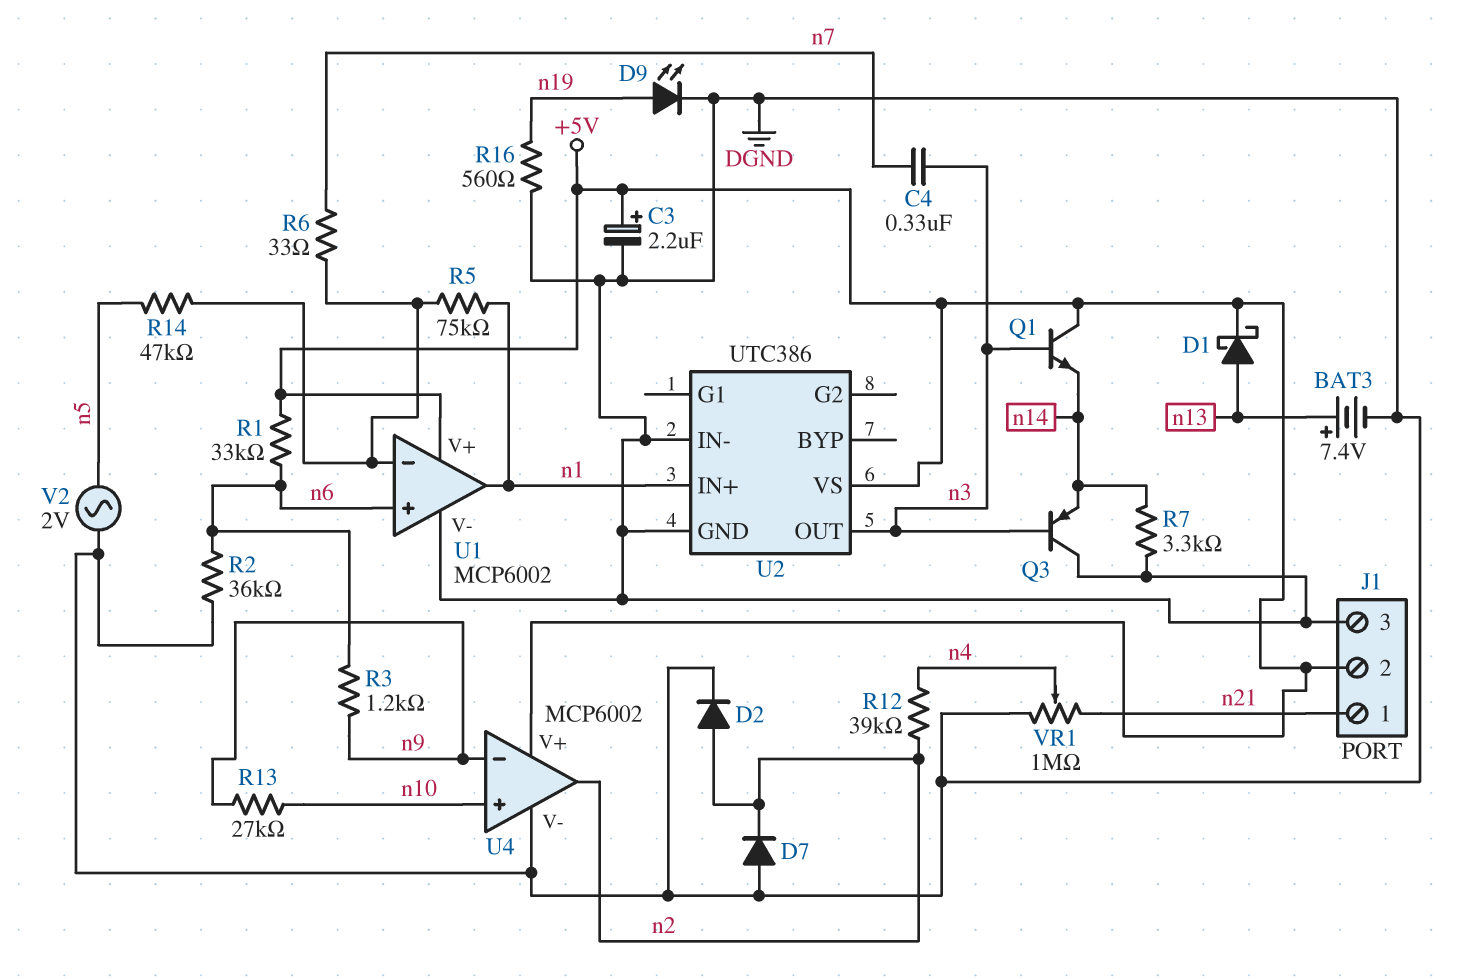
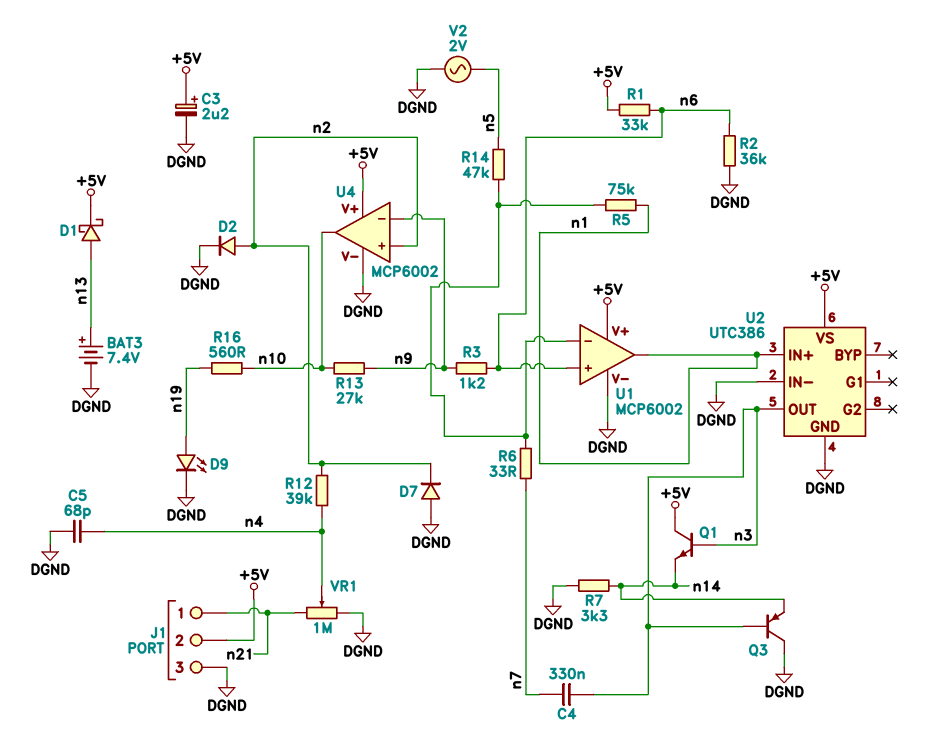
C5: none -> 68pF (DGND, n4)
R16: 560 (DGND, n19) -> 560 (n10, n19)
U4 pin in+: n10 -> n2
U4 pin out: n2 -> n10

